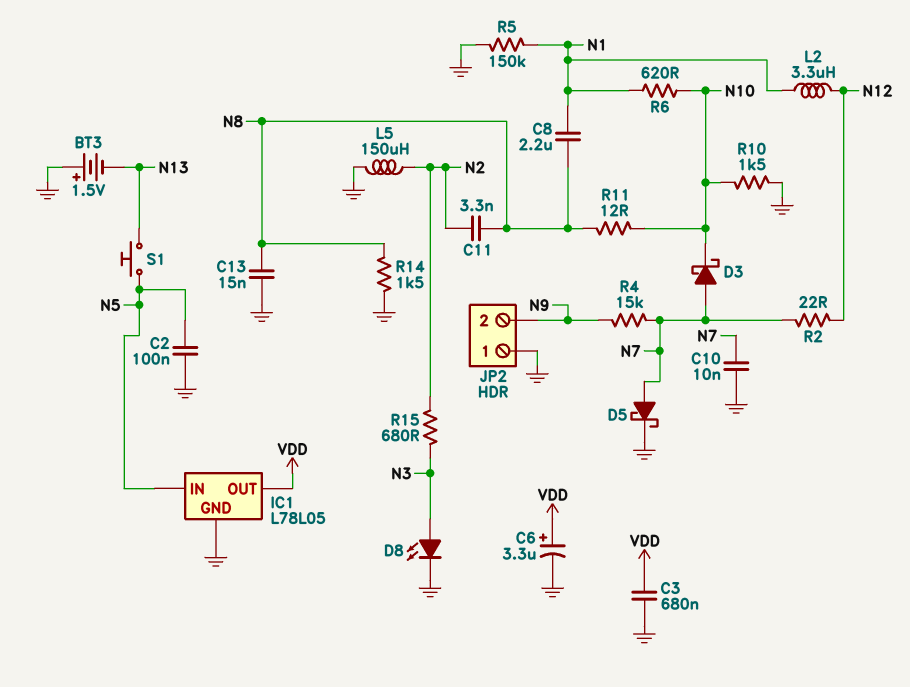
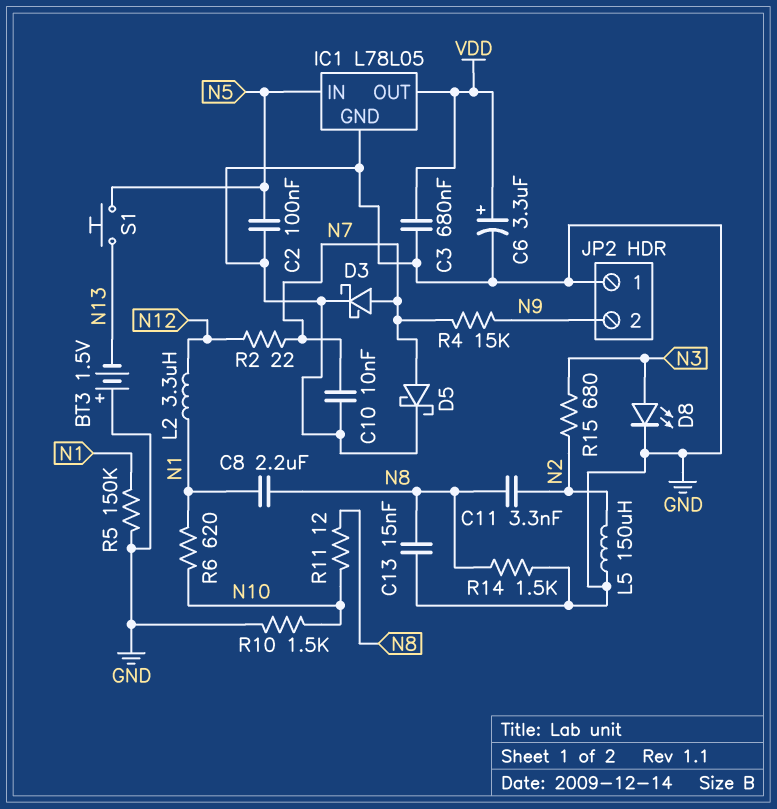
D3: schottky (A N7, K N10) -> schottky (A N7, K GND)

